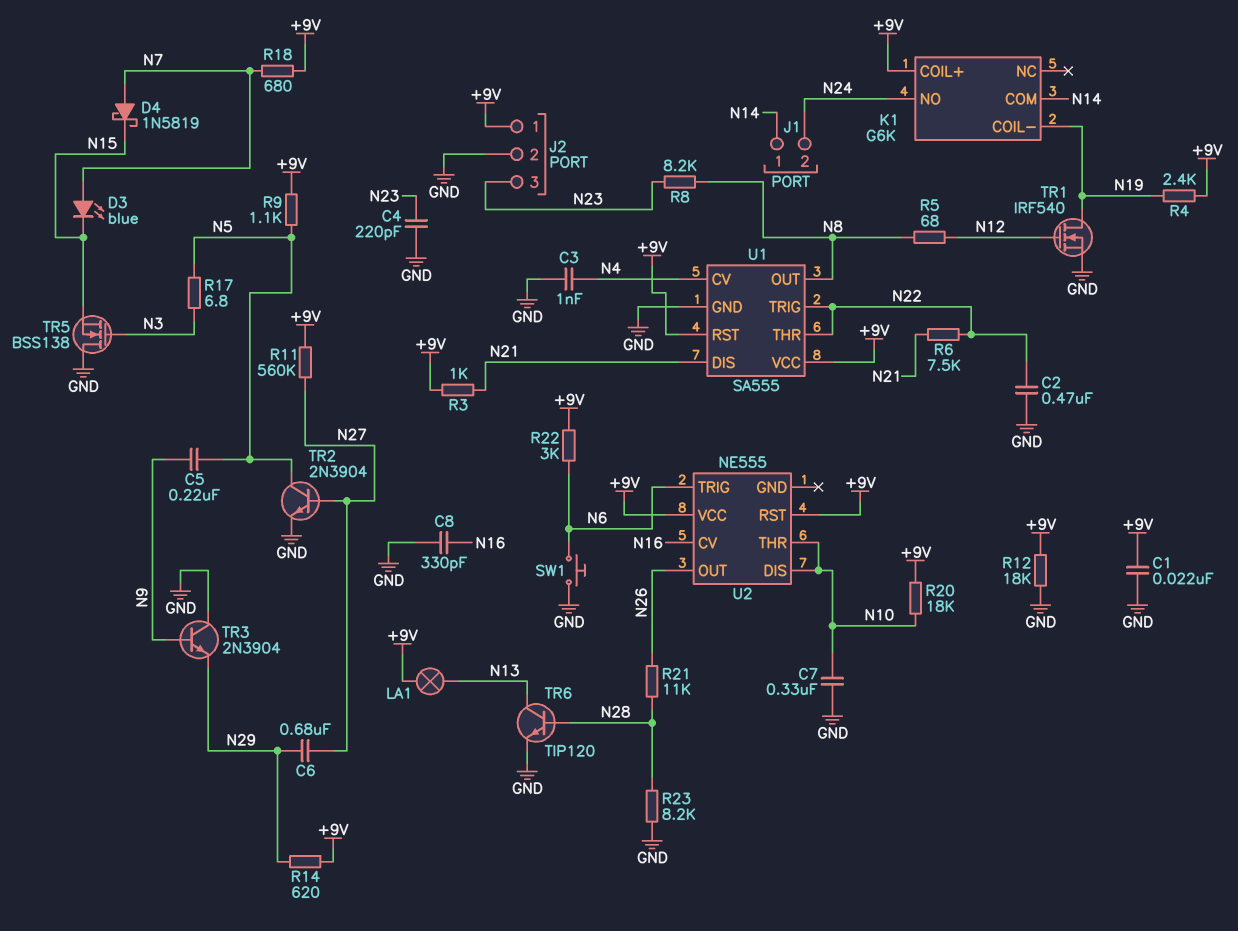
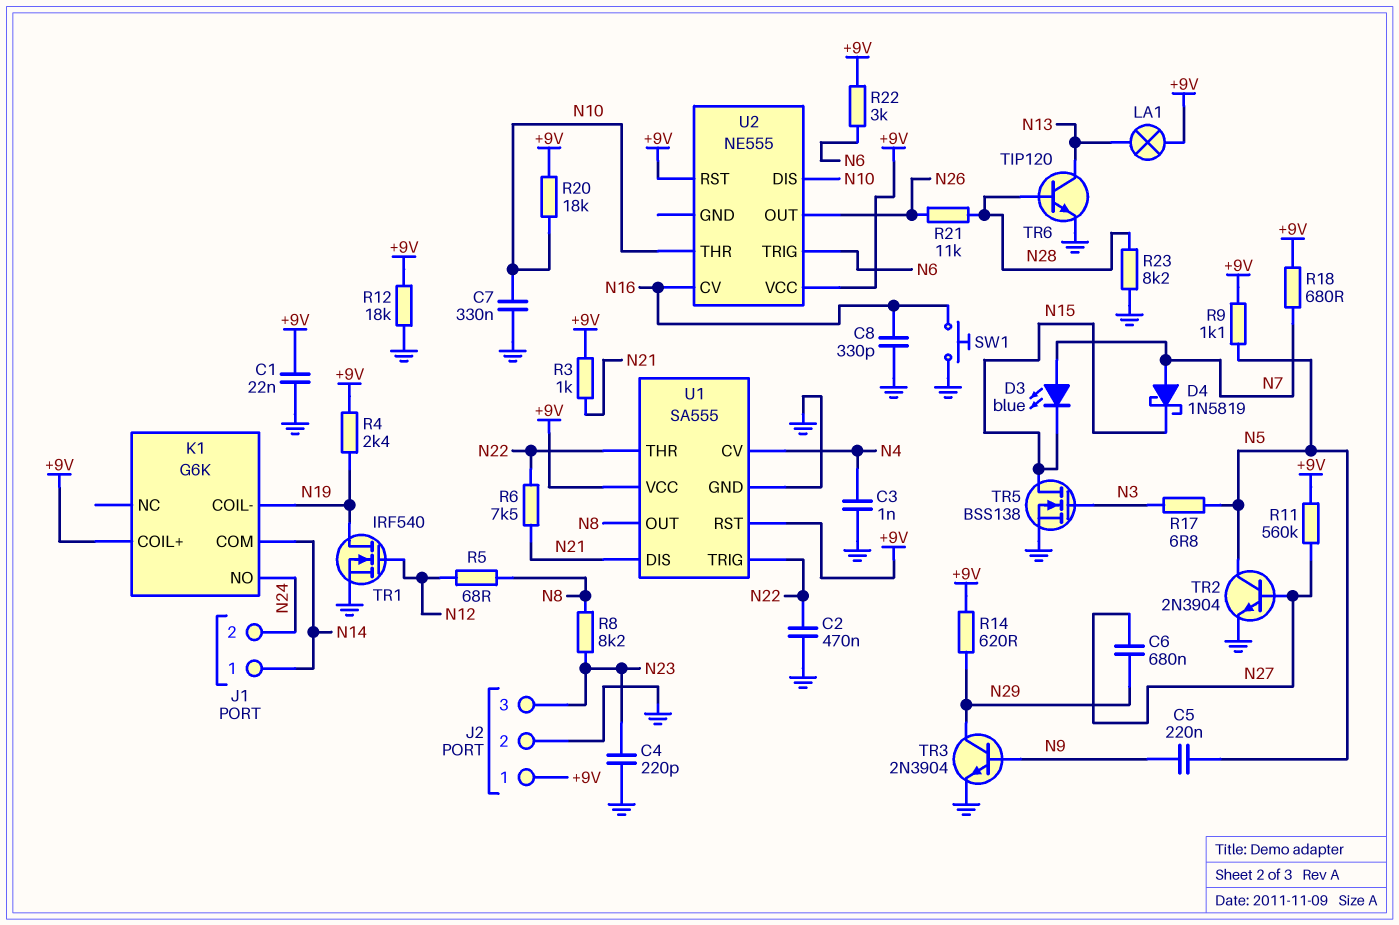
SW1: button (GND, N6) -> button (GND, N16)
TR3: NPN 2N3904 (B N9, C GND, E N29) -> NPN 2N3904 (B N9, C N29, E GND)
TR5: NMOS BSS138 (G N3, D GND, S N15) -> NMOS BSS138 (G N3, D N15, S GND)

